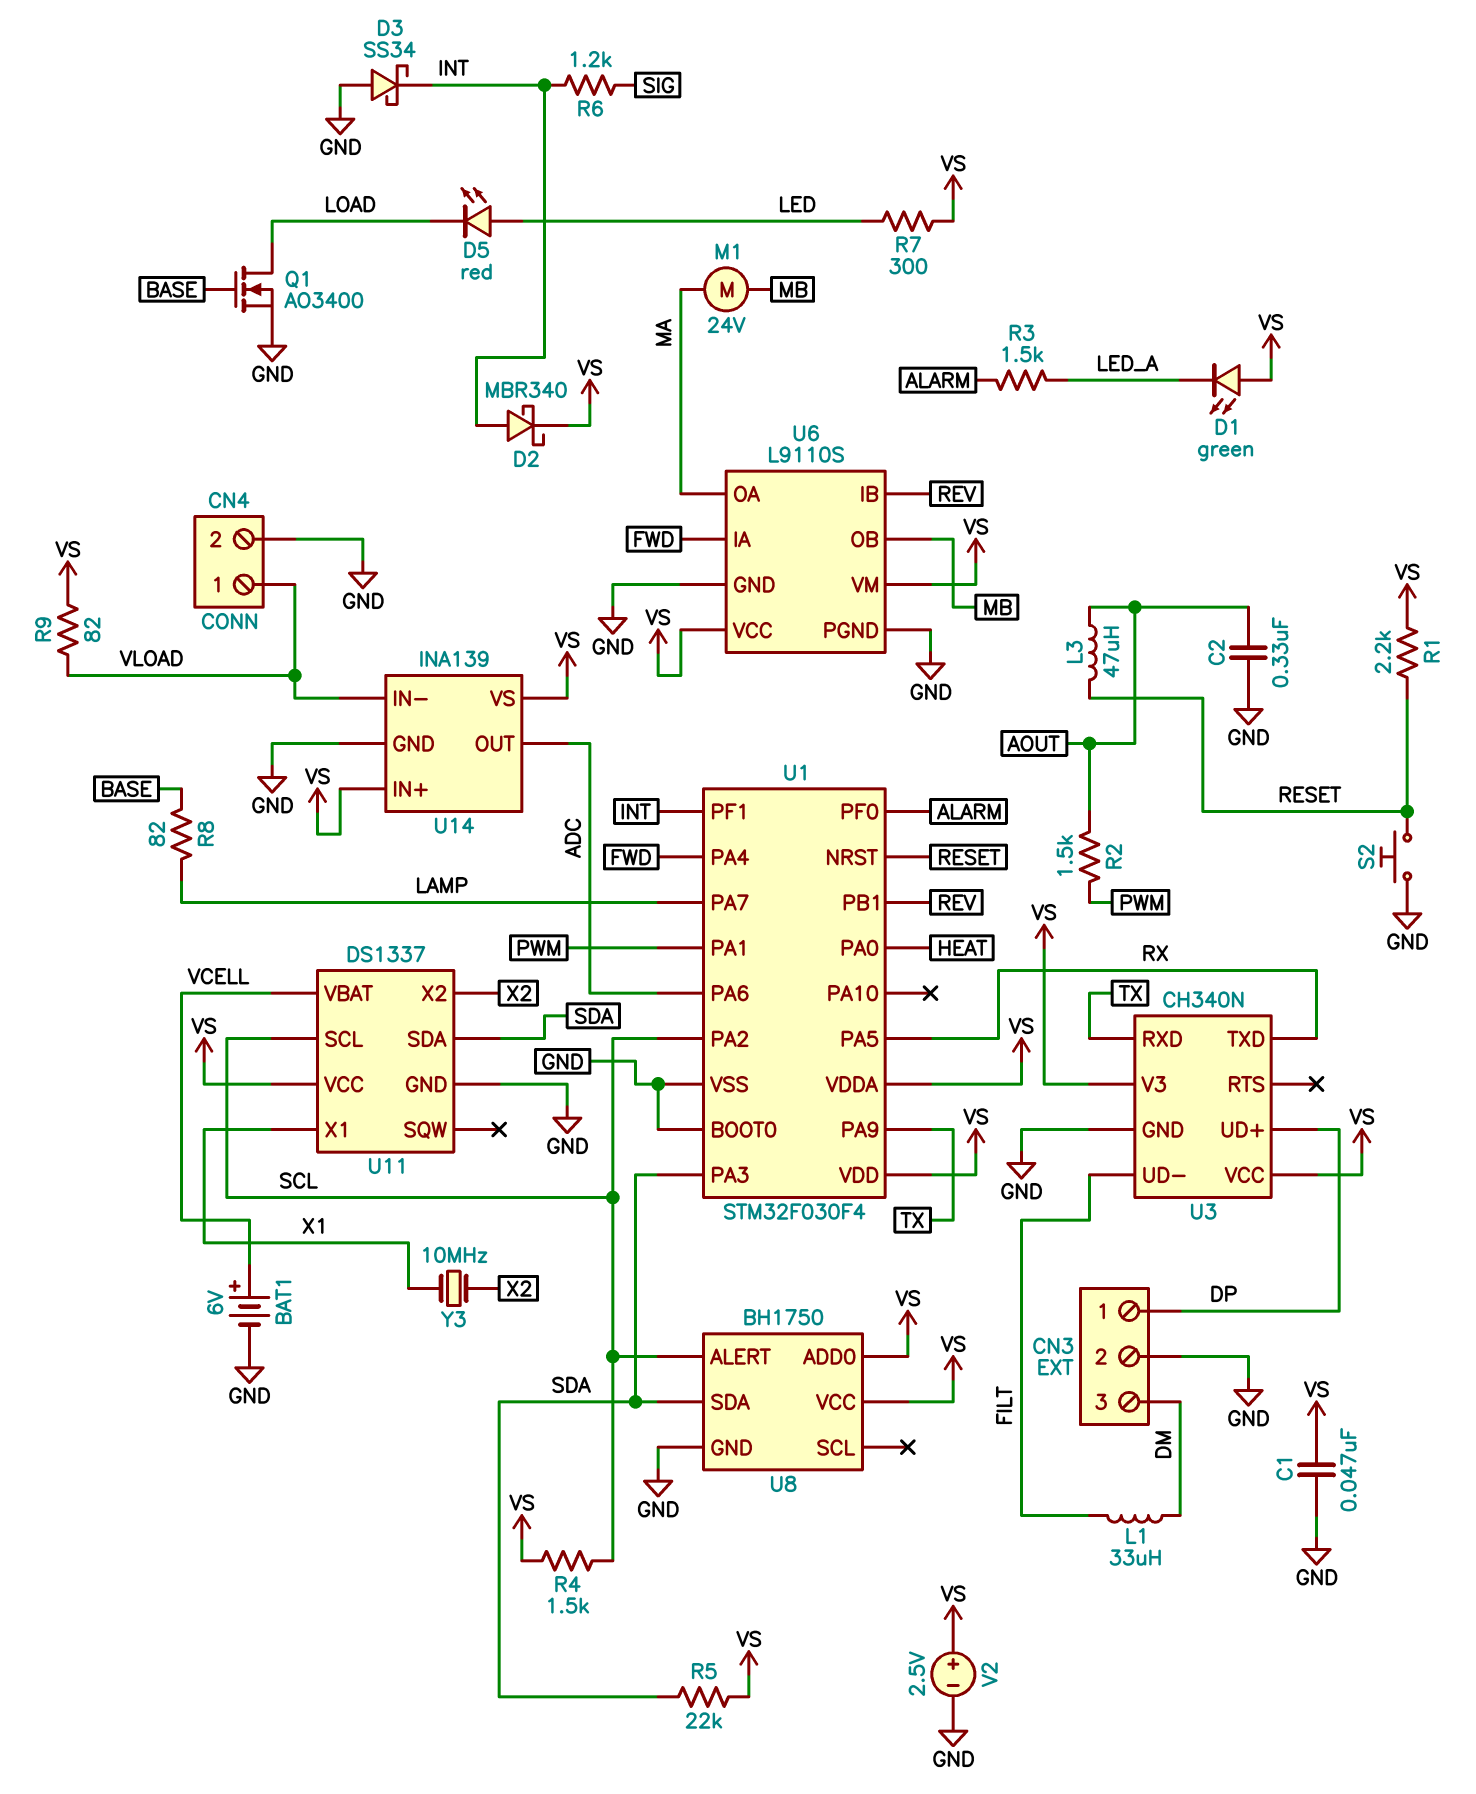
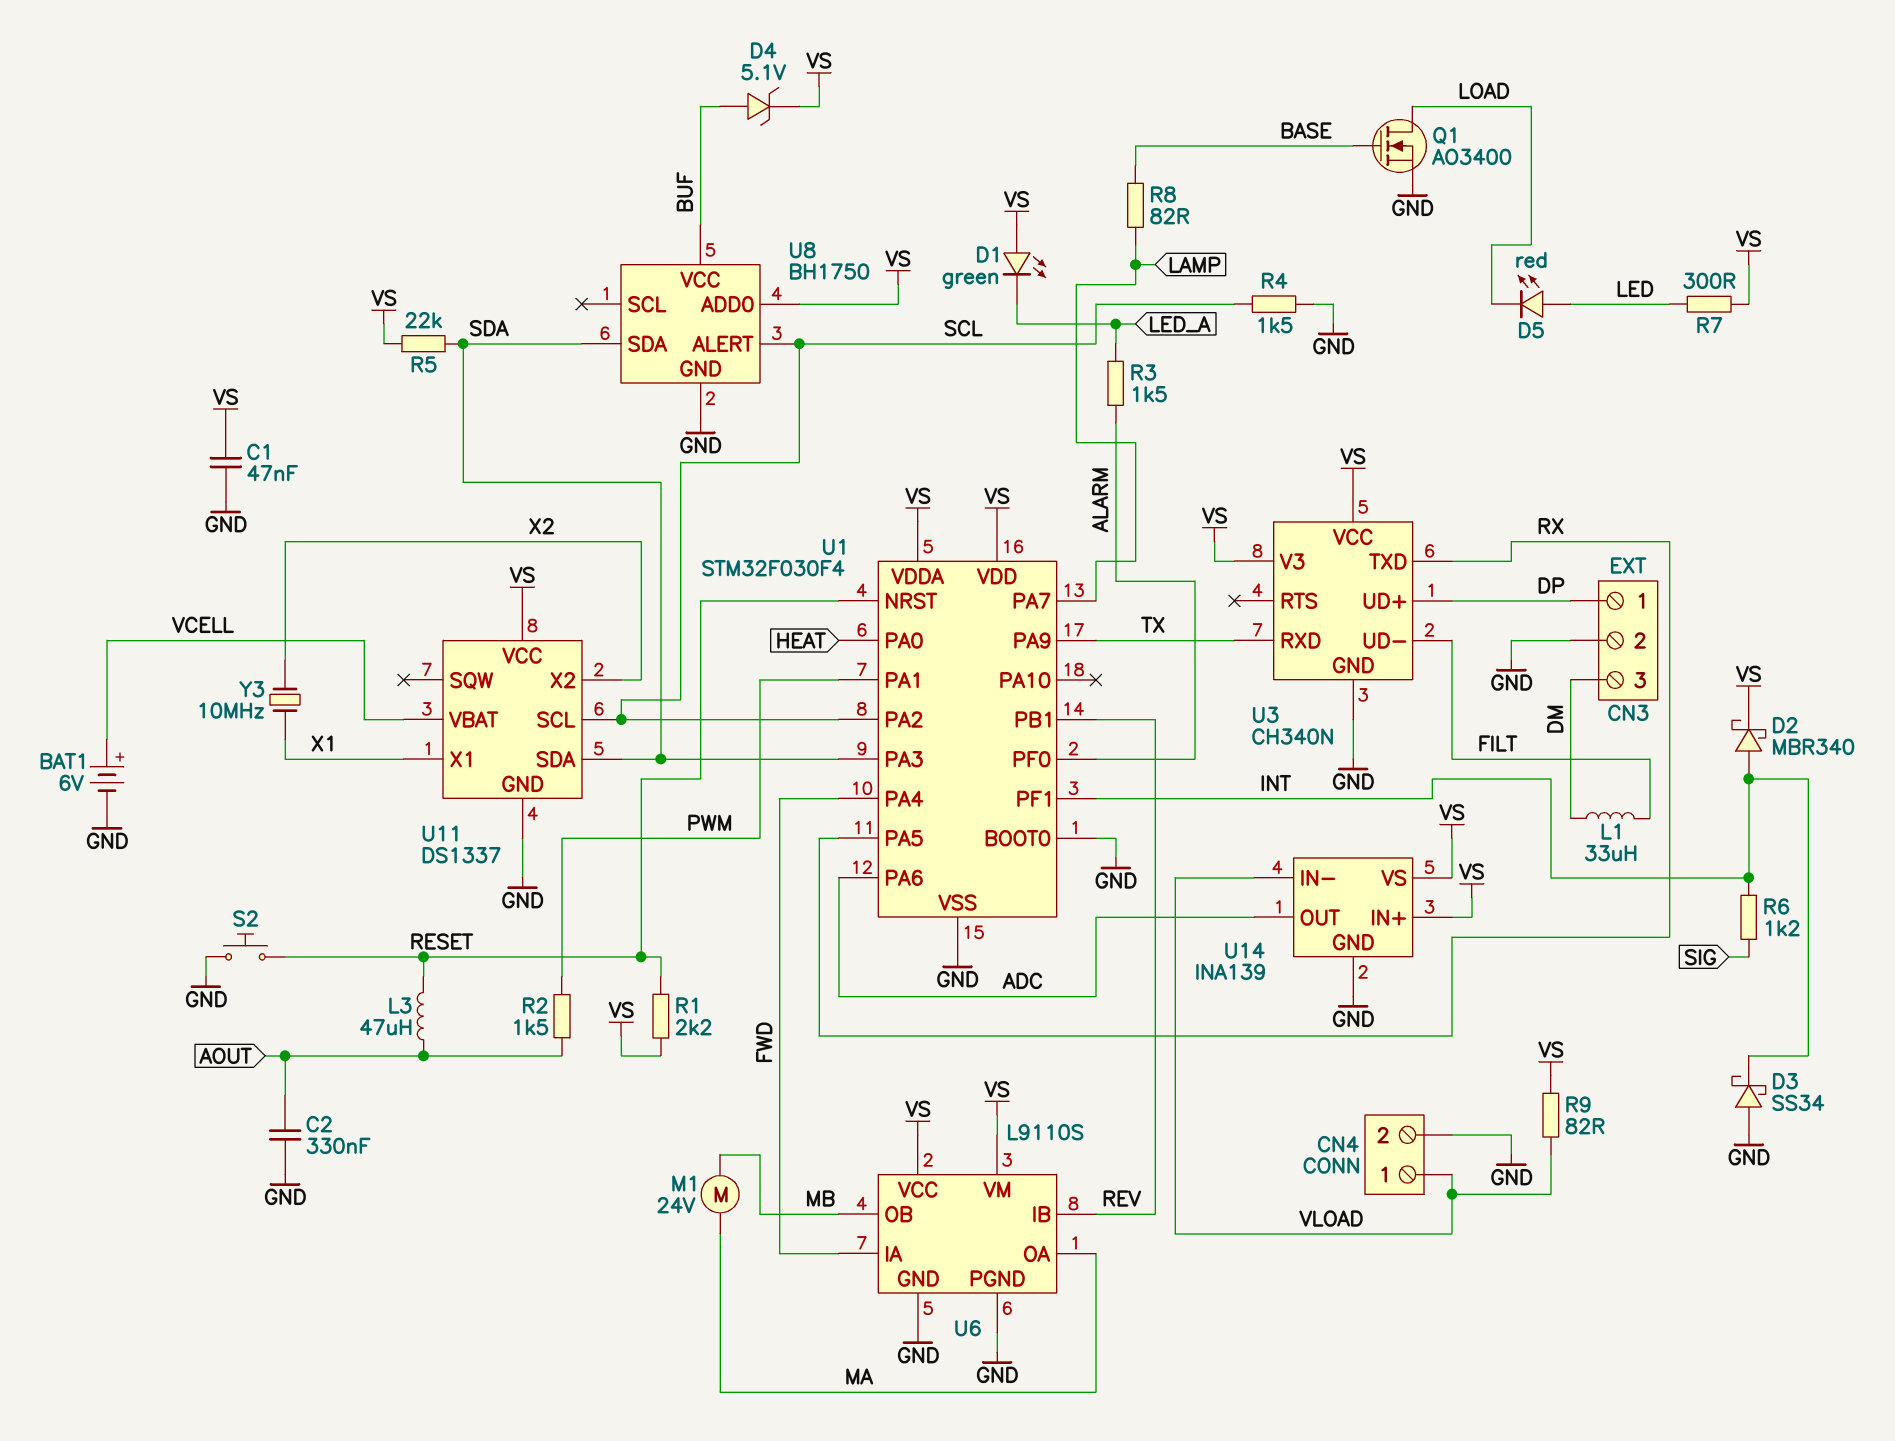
D4: none -> zener 5.1V (A BUF, K VS)
R4: 1.5k (SCL, VS) -> 1.5k (GND, SCL)
U8 pin VCC: VS -> BUF
V2: 2.5V (plus VS, minus GND) -> none

